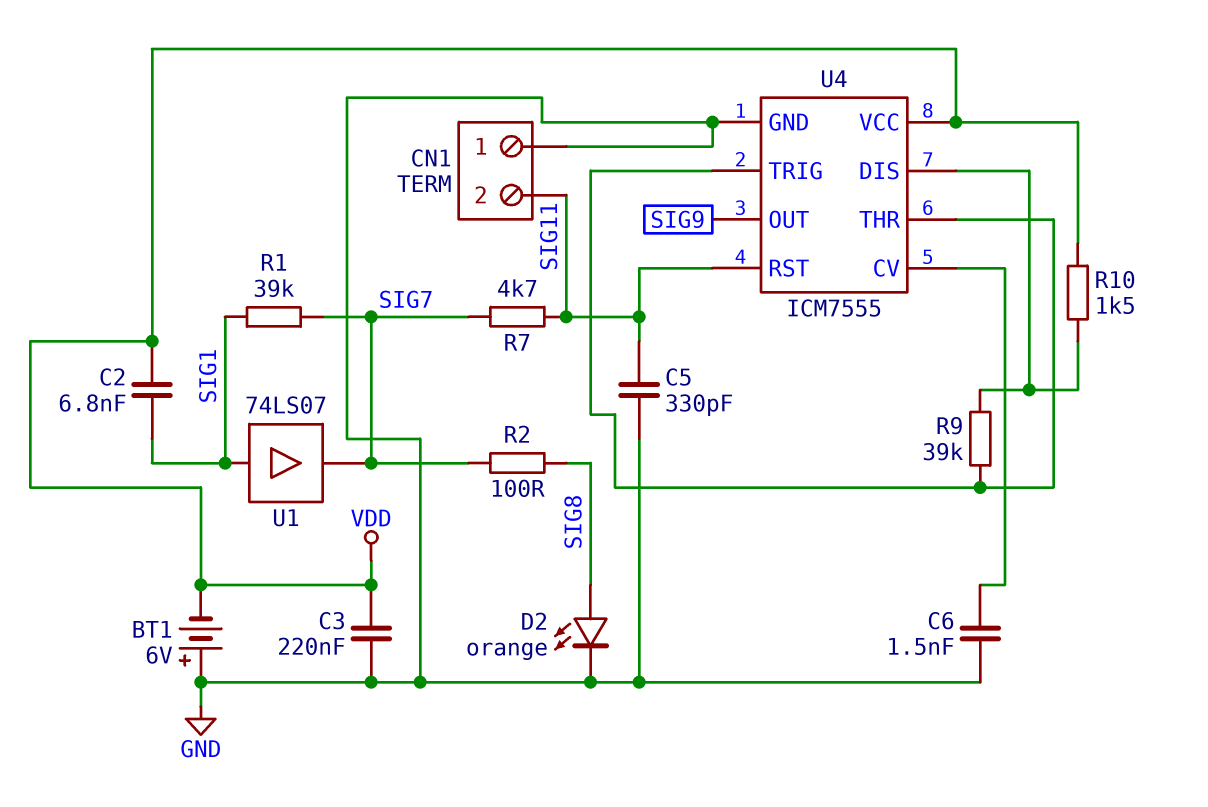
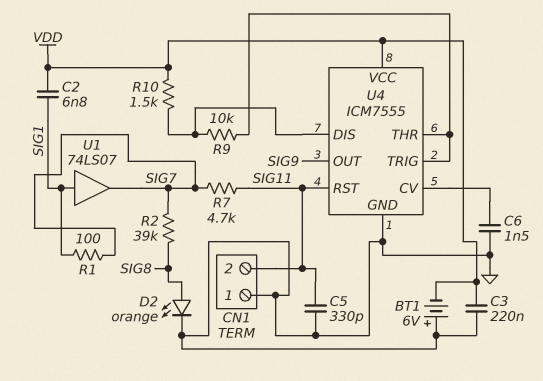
R1: 39k (SIG1, SIG7) -> 100 (SIG1, SIG7)
R2: 100 (SIG7, SIG8) -> 39k (SIG7, SIG8)
R9: 39k (U4/DIS, U4/THR) -> 10k (U4/DIS, U4/THR)

